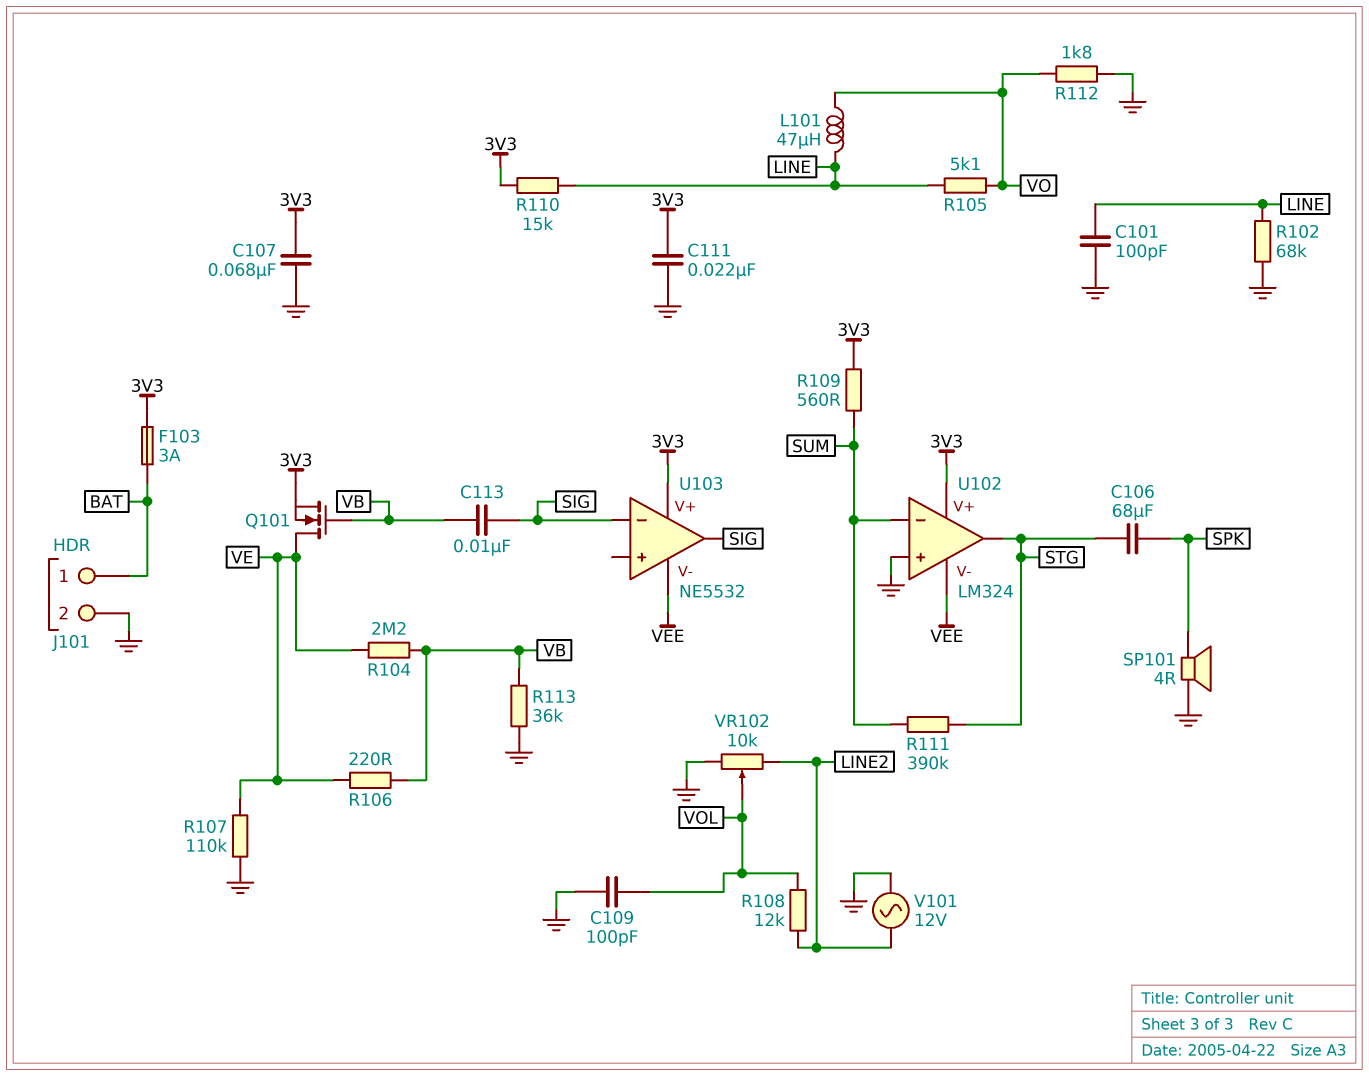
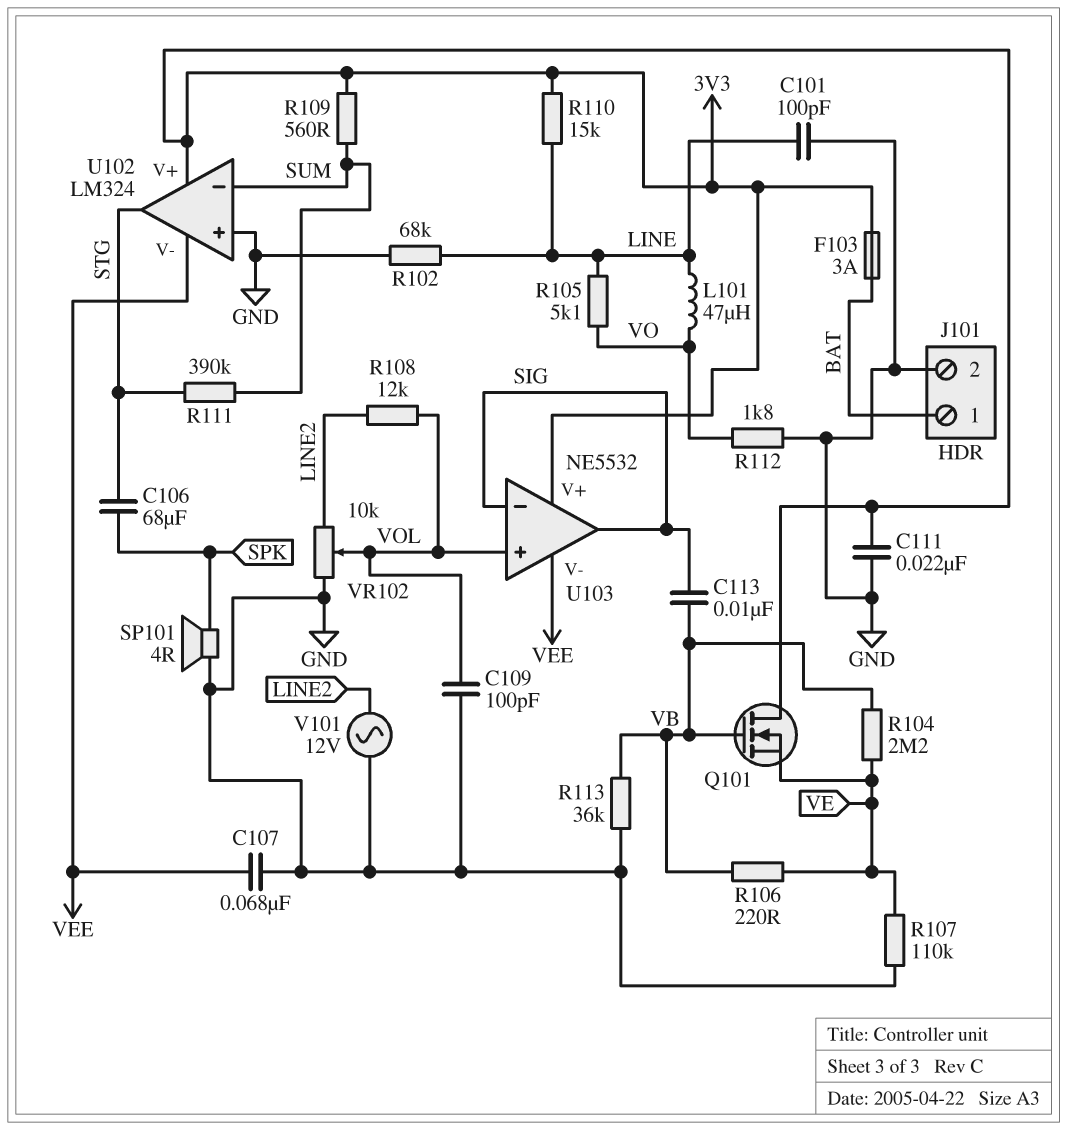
C107: 68nF (3V3, GND) -> 68nF (GND, VEE)
Q101: NMOS (G VB, D VE, S 3V3) -> NMOS (G VB, D 3V3, S VE)
U103 pin in+: none -> VOL

